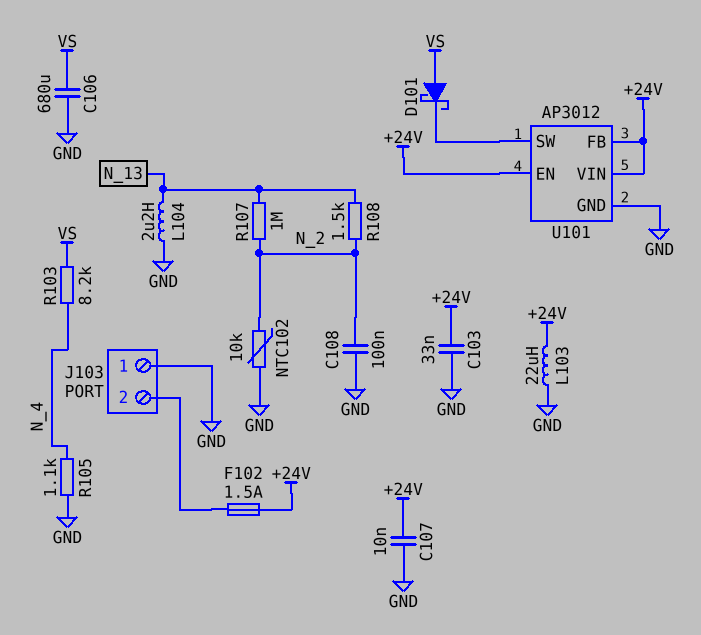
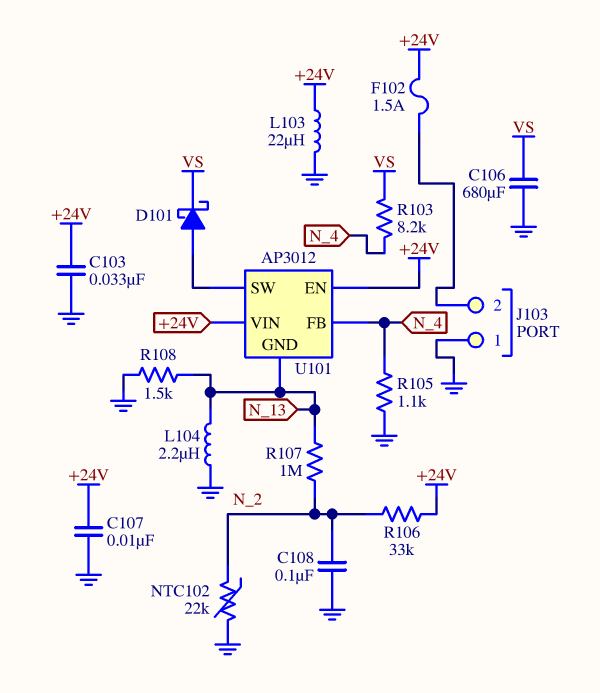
D101: schottky (A VS, K U101/SW) -> schottky (A U101/SW, K VS)
NTC102: 10k (GND, N_2) -> 22k (GND, N_2)
R106: none -> 33k (+24V, N_2)
R108: 1.5k (N_2, N_13) -> 1.5k (GND, N_13)
U101 pin FB: +24V -> N_4
U101 pin GND: GND -> N_13

